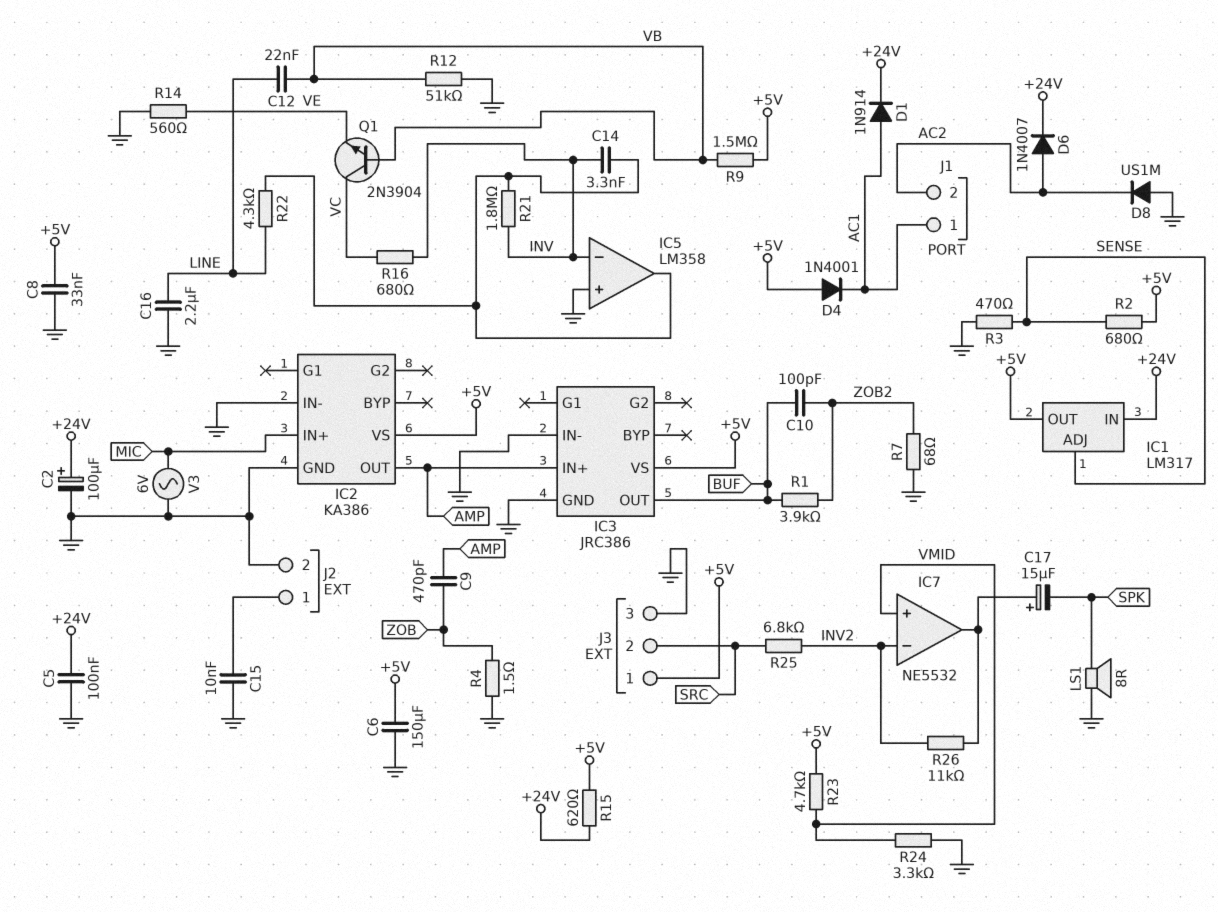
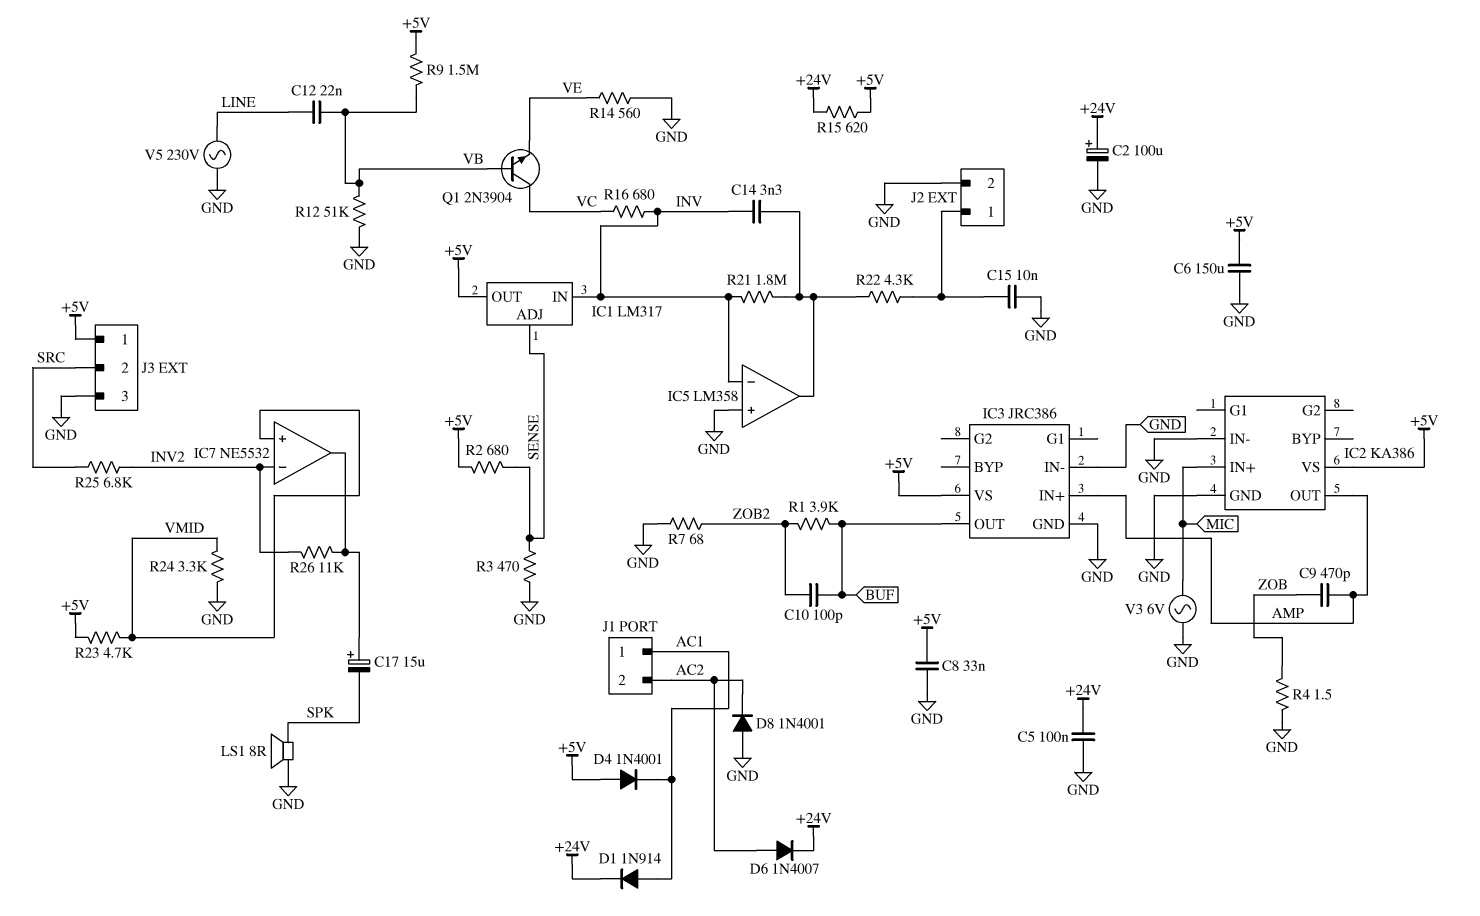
C16: 2.2uF (GND, LINE) -> none
D8: diode US1M (A GND, K AC2) -> diode 1N4001 (A GND, K AC2)
IC1 pin IN: +24V -> INV
R22: 4.3k (IC5/out, LINE) -> 4.3k (IC5/out, J2/1)
V5: none -> AC 230V (GND, LINE)

